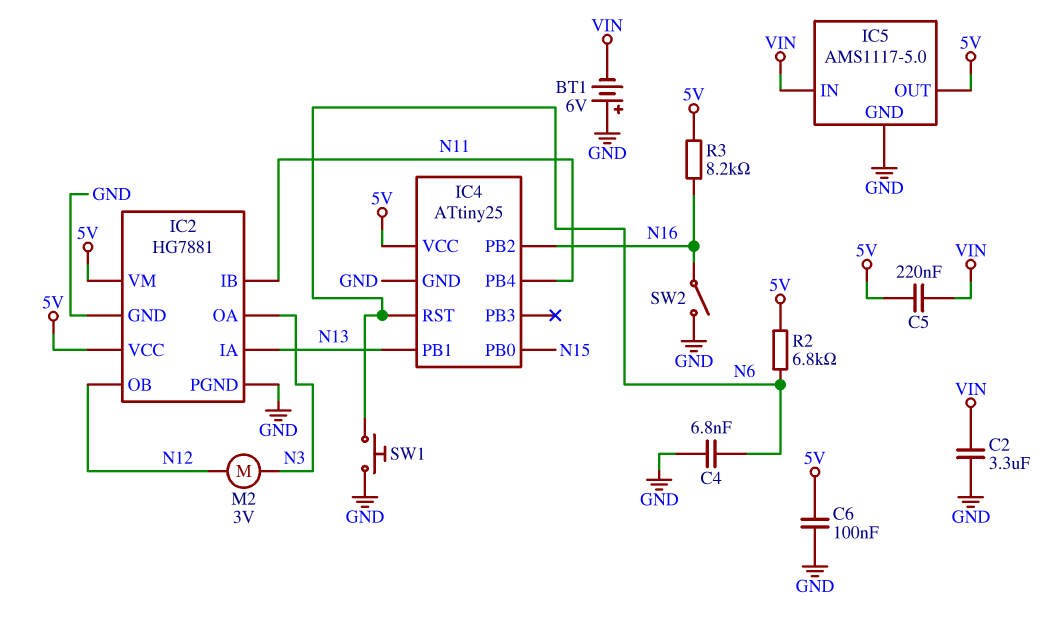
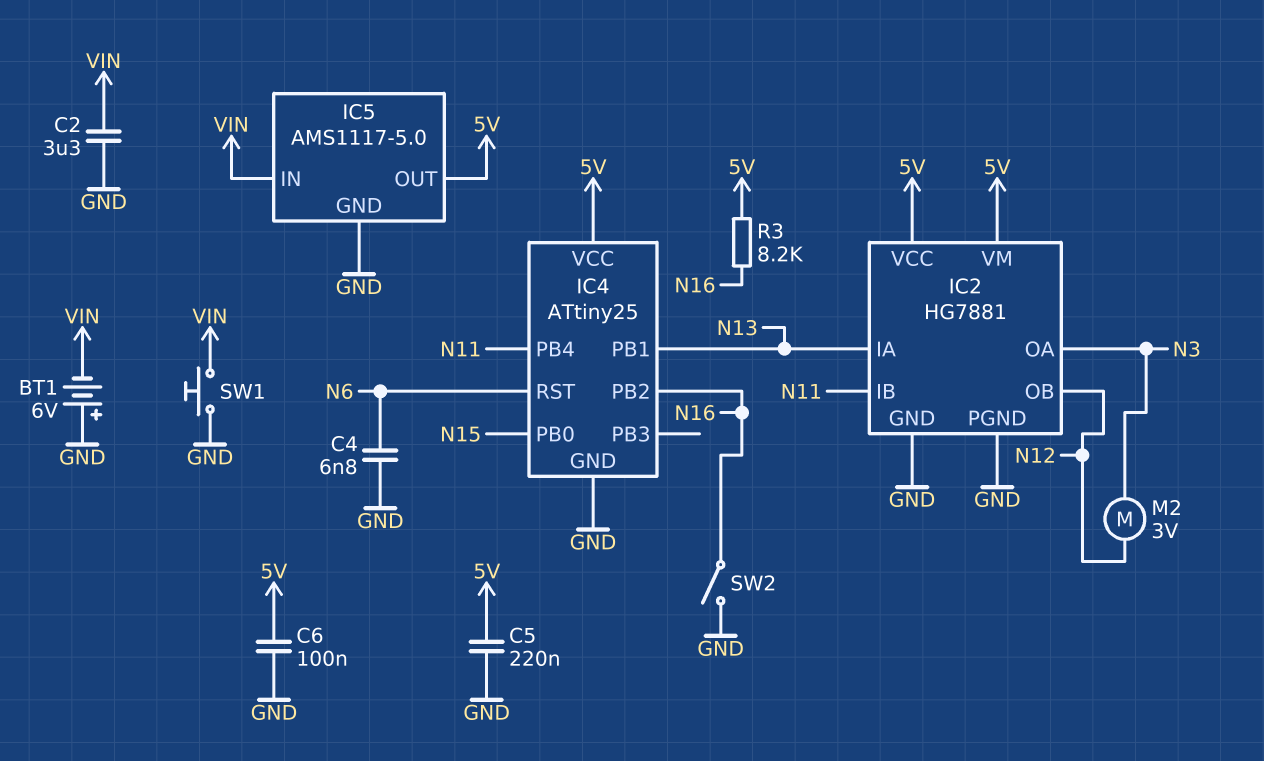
C5: 220nF (5V, VIN) -> 220nF (5V, GND)
R2: 6.8k (5V, N6) -> none
SW1: button (GND, N6) -> button (GND, VIN)

